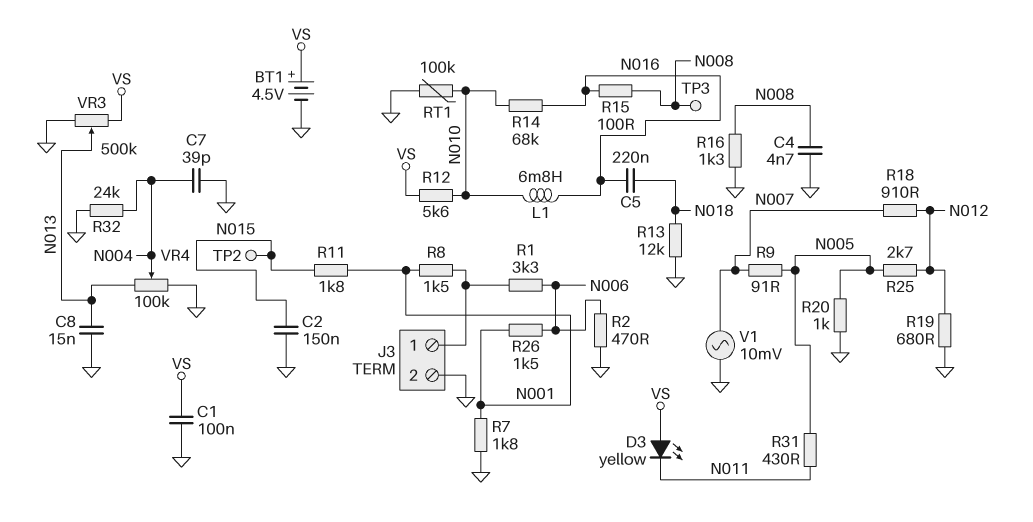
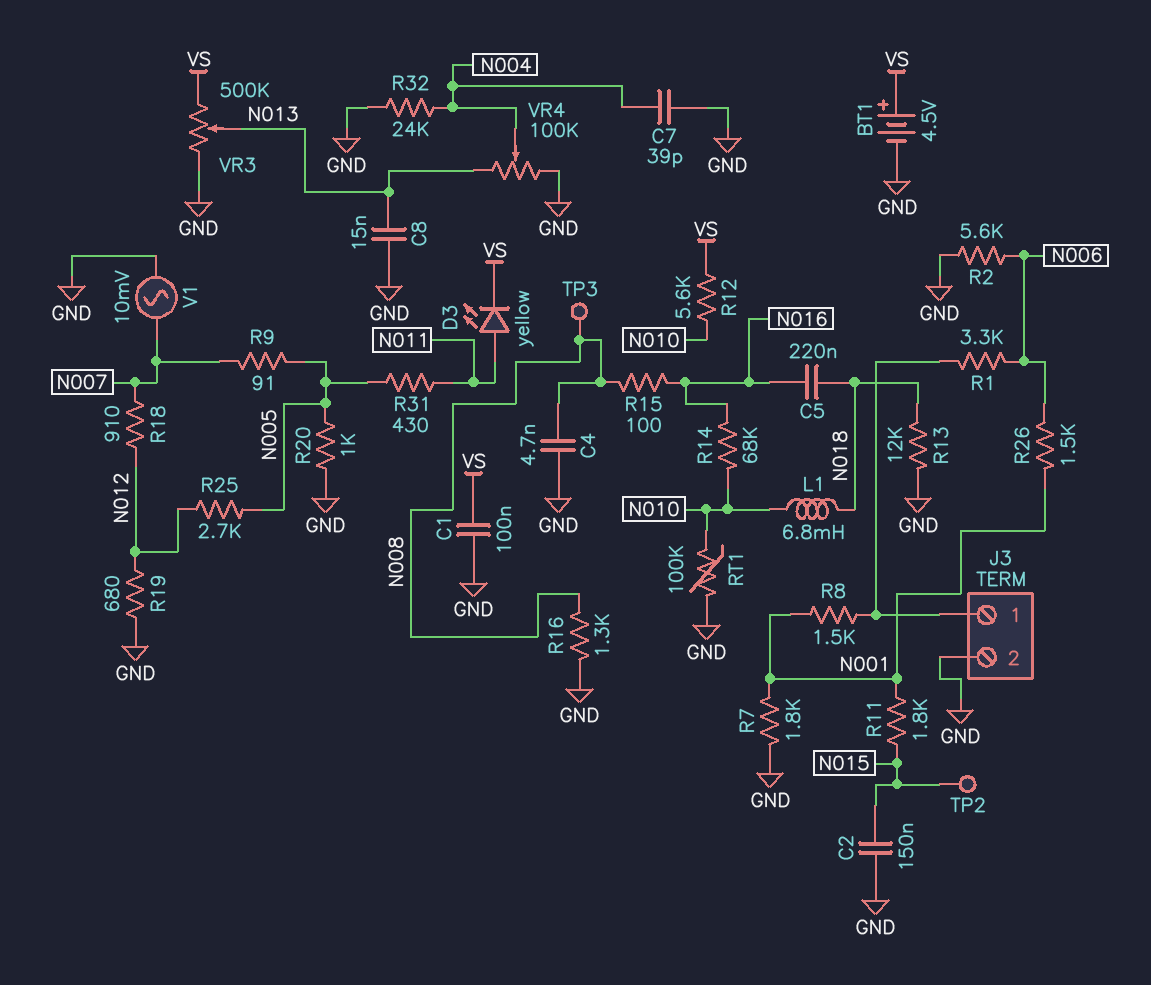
D3: LED yellow (A VS, K N011) -> LED yellow (A N011, K VS)
L1: 6.8mH (N010, N016) -> 6.8mH (N010, N018)
R2: 470 (GND, N006) -> 5.6k (GND, N006)

